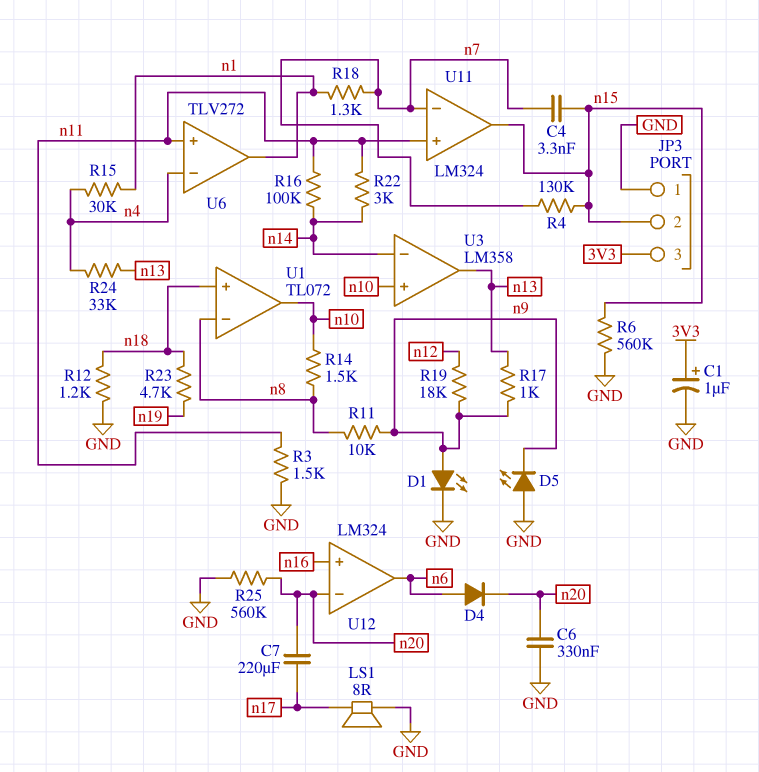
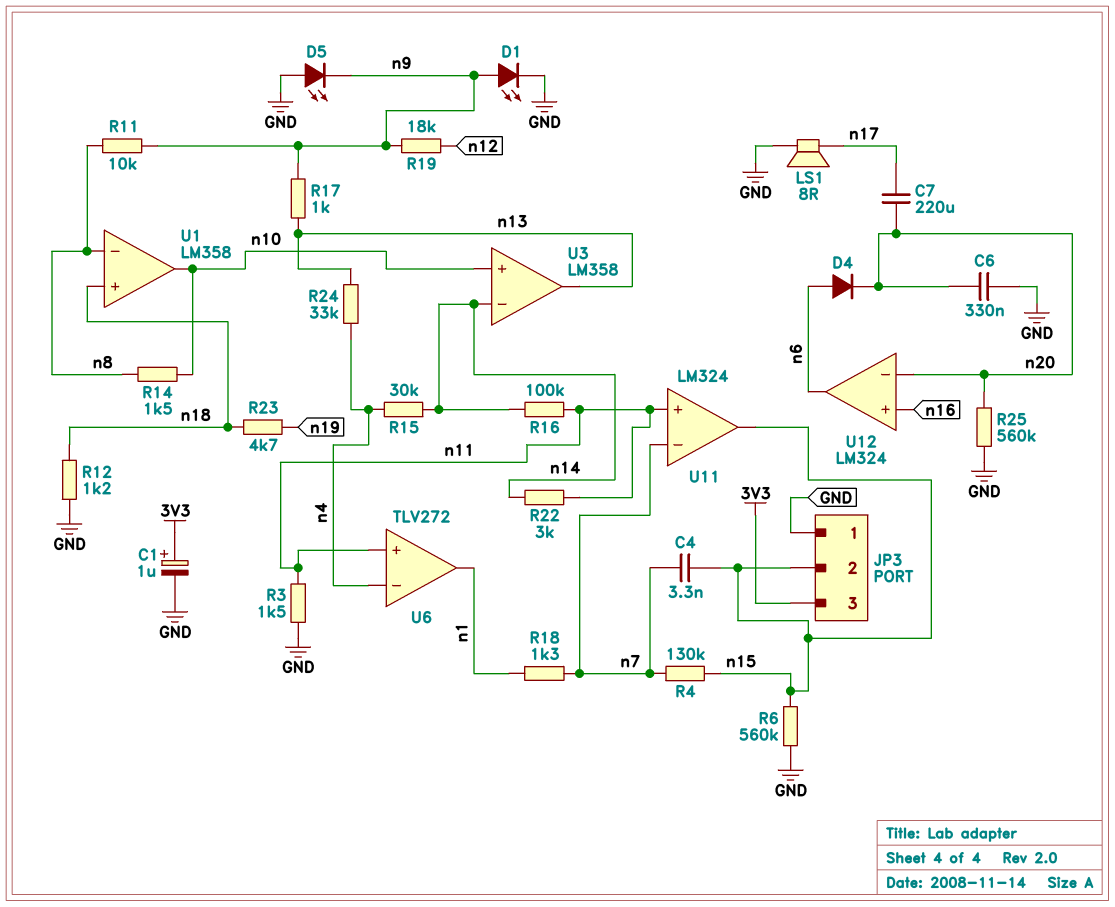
R15: 30k (n1, n4) -> 30k (n4, n14)
U1: TL072 -> LM358

